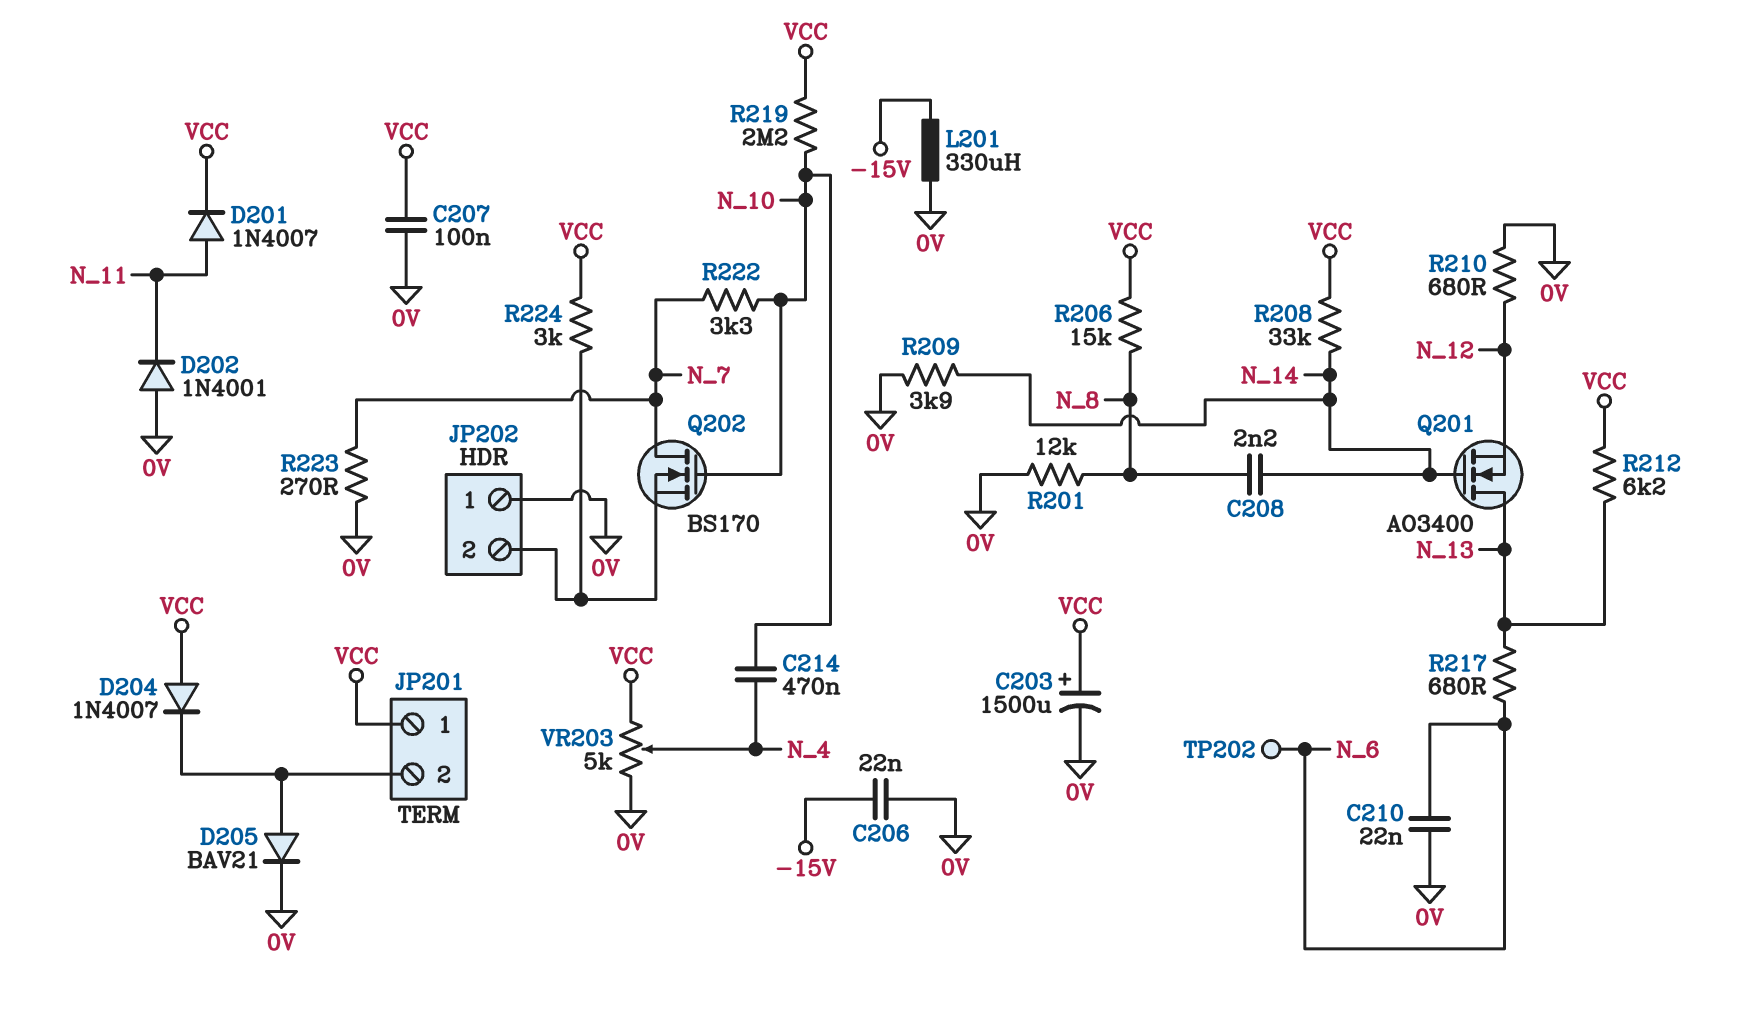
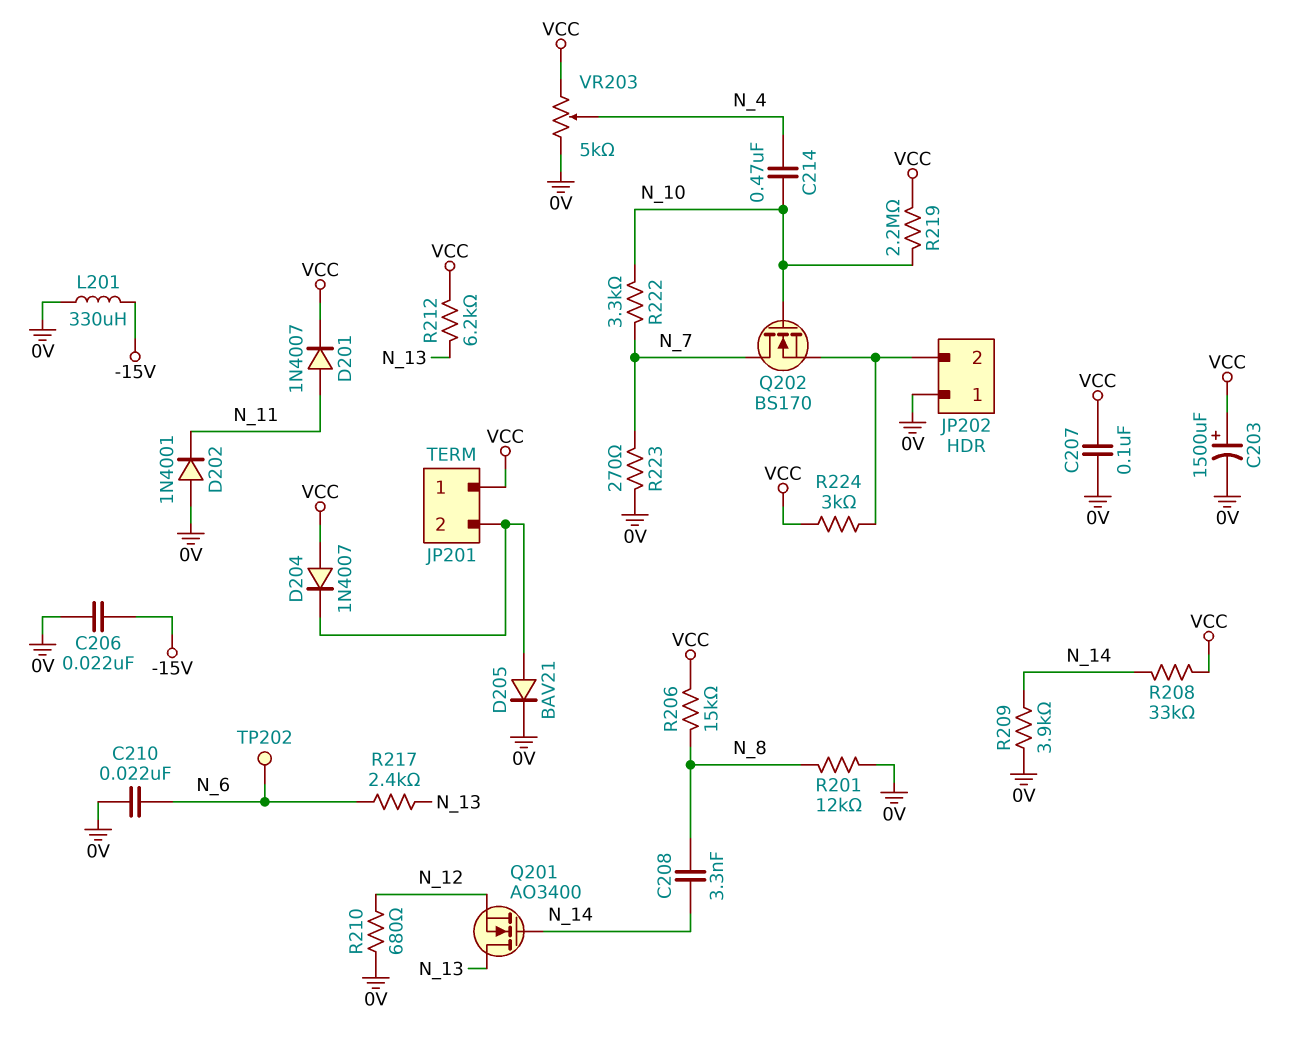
C208: 2.2nF (N_8, N_14) -> 3.3nF (N_8, N_14)
R217: 680 (N_6, N_13) -> 2.4k (N_6, N_13)

